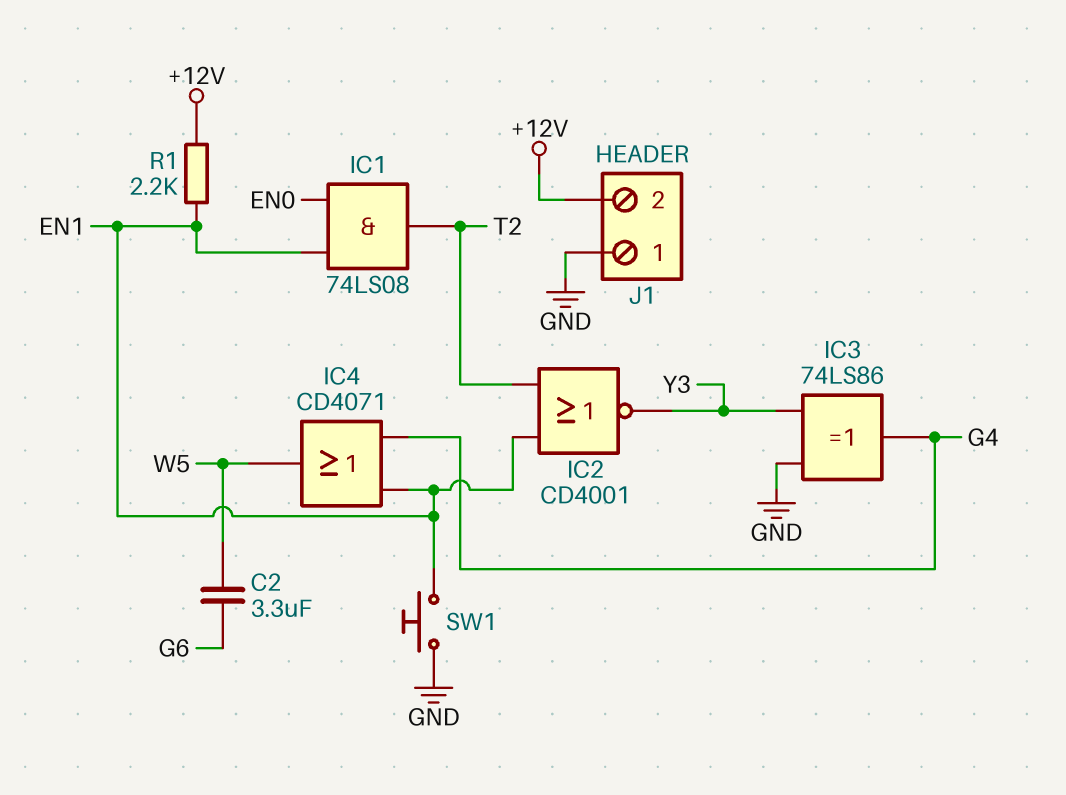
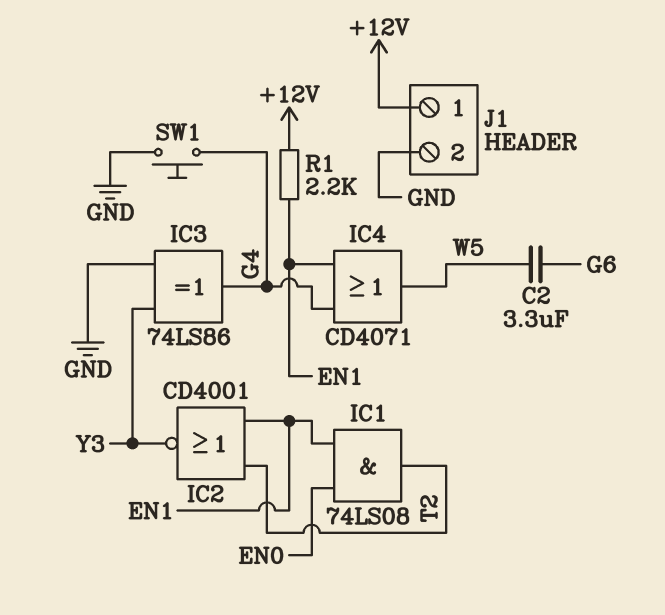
J1 pin 1: GND -> +12V
J1 pin 2: +12V -> GND
SW1: button (EN1, GND) -> button (G4, GND)

